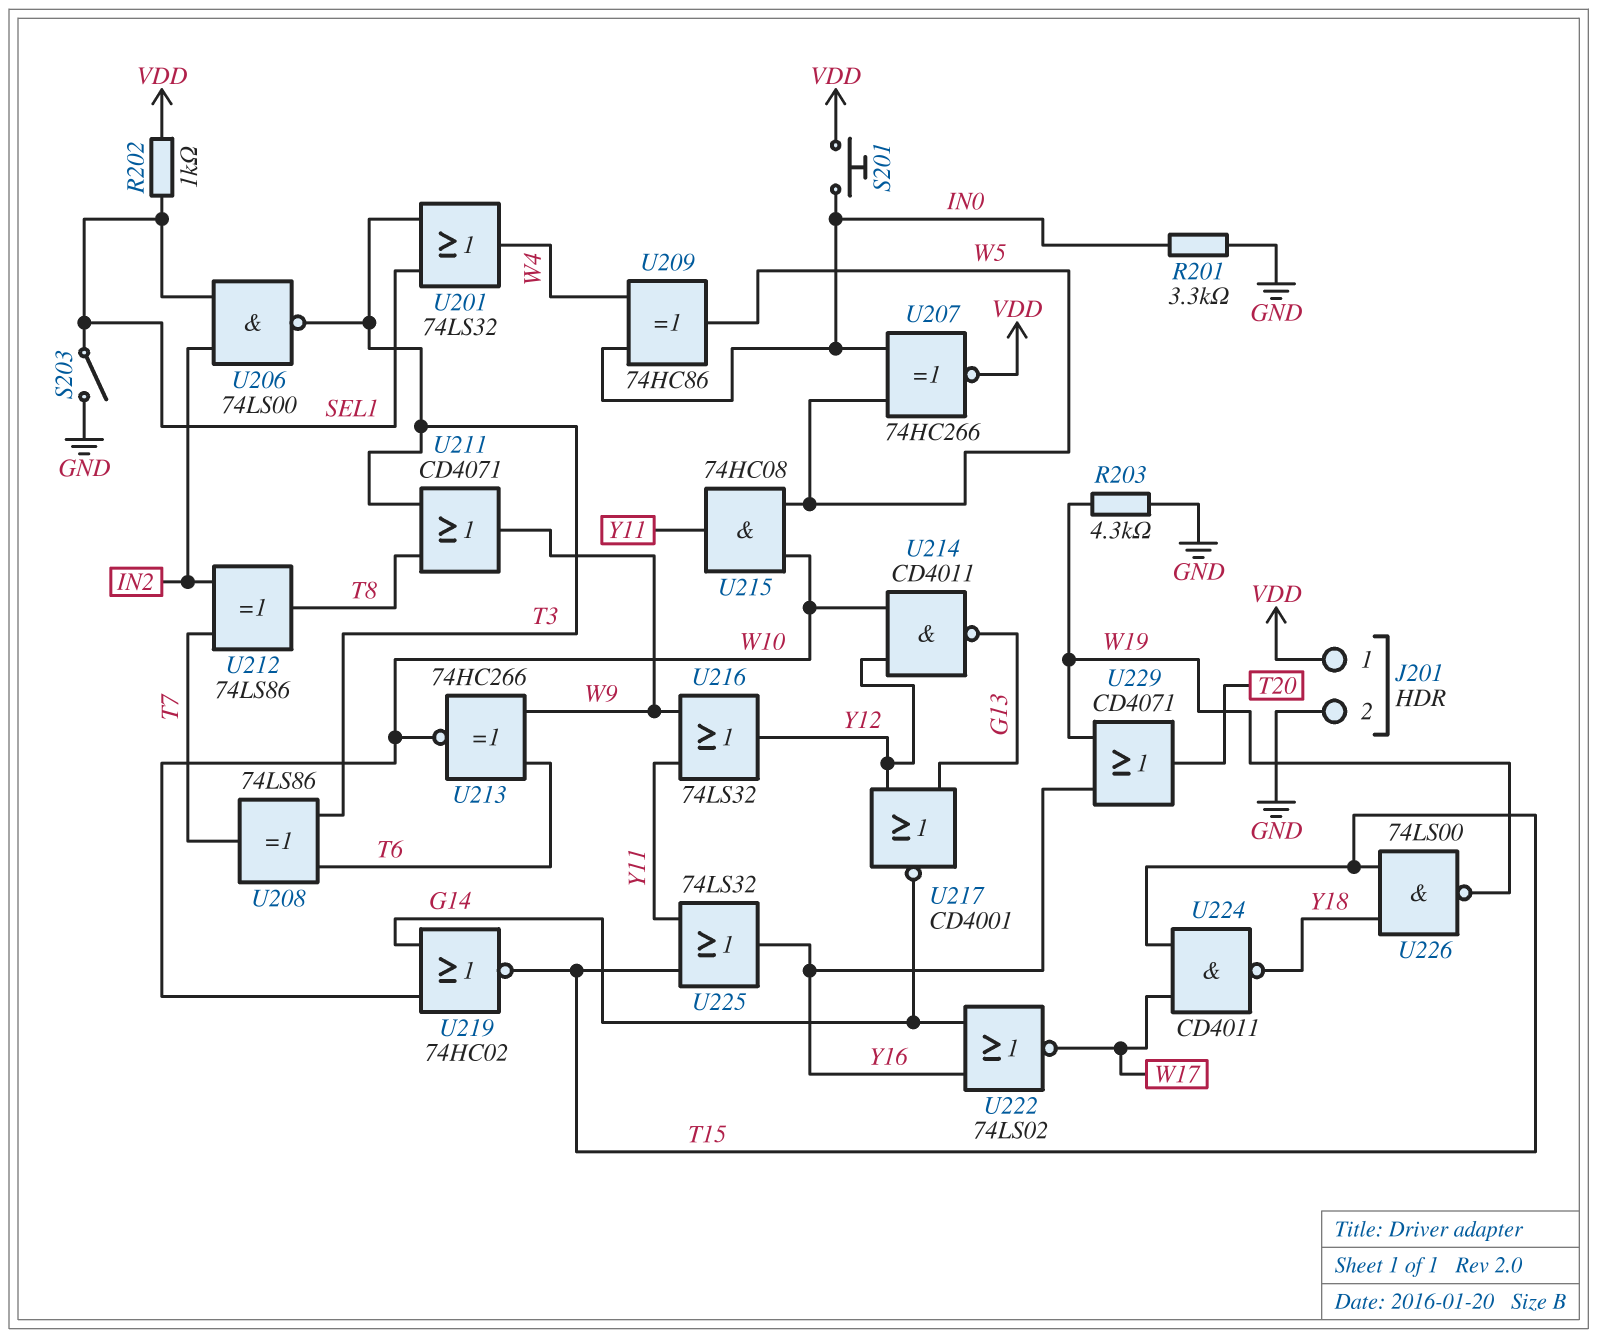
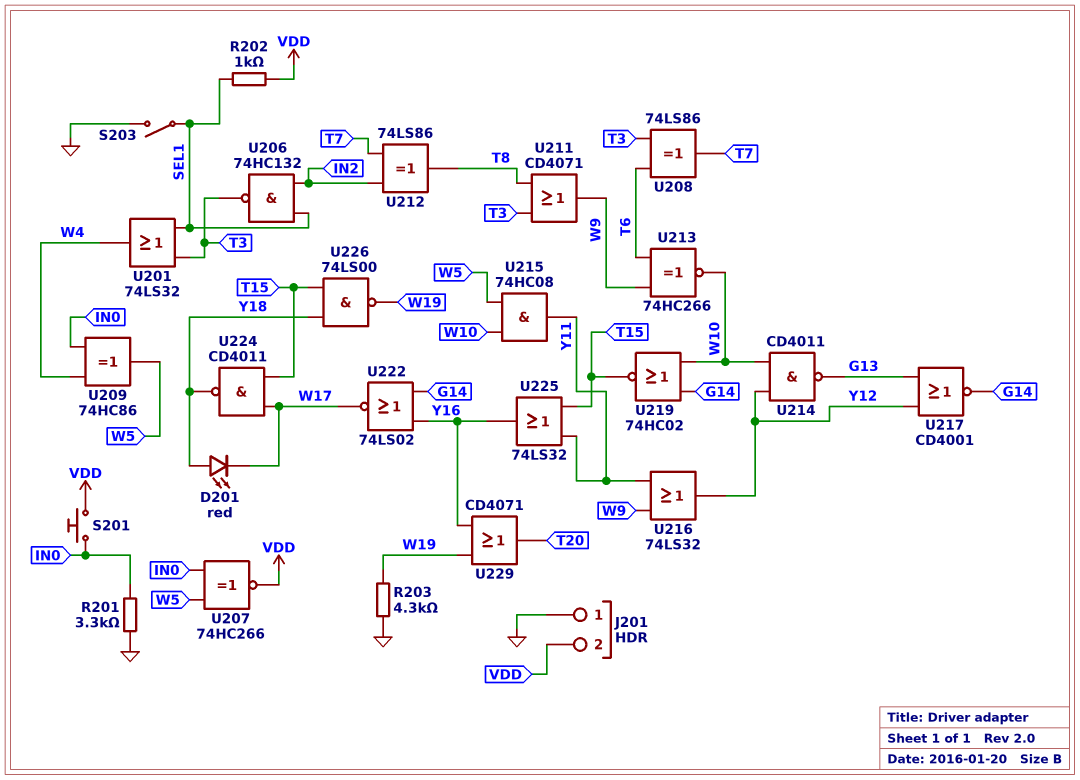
D201: none -> LED red (A Y18, K W17)
J201 pin 1: VDD -> GND
J201 pin 2: GND -> VDD
U206: NAND 74LS00 (in IN2, in SEL1, out T3) -> NAND 74HC132 (in IN2, in SEL1, out T3)

